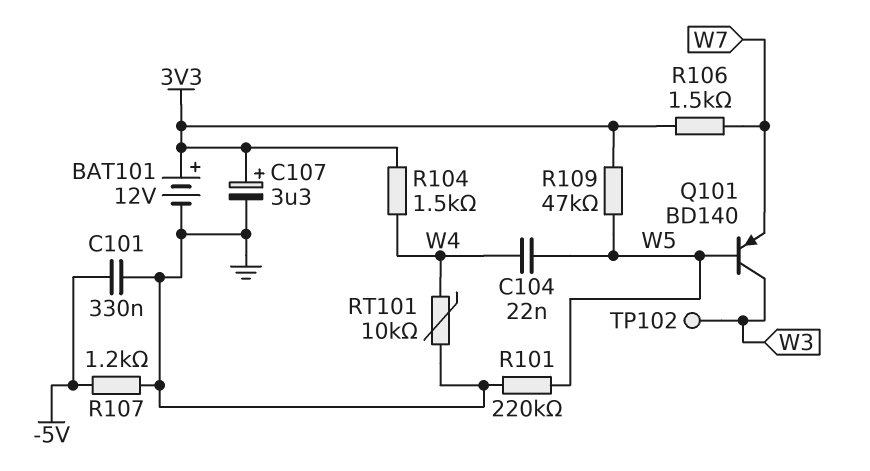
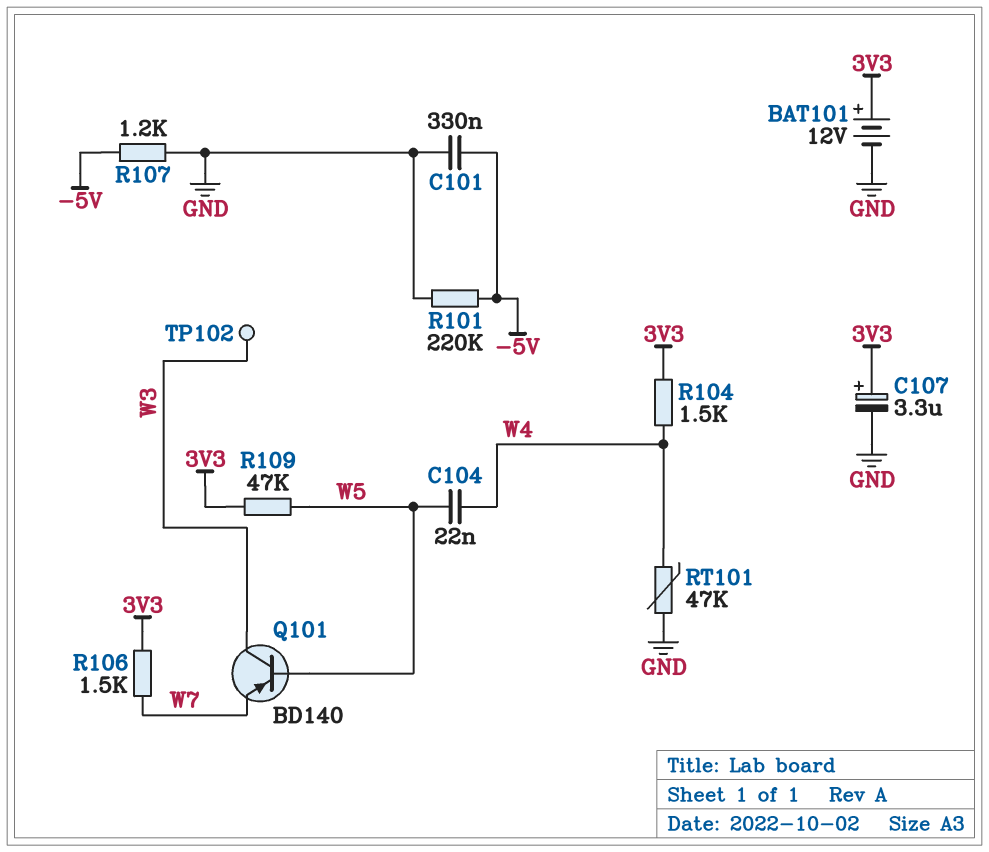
R101: 220k (GND, W5) -> 220k (-5V, GND)
RT101: 10k (GND, W4) -> 47k (GND, W4)

